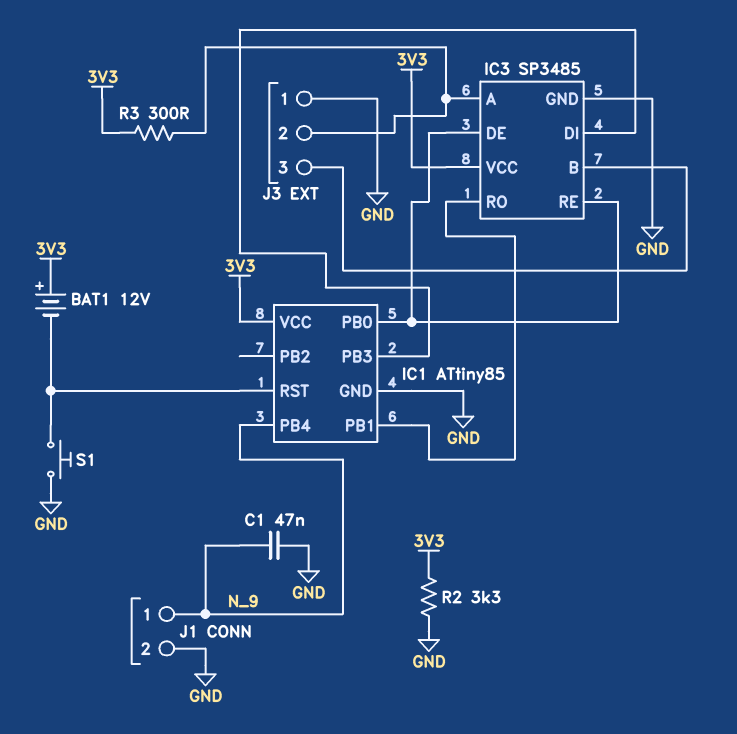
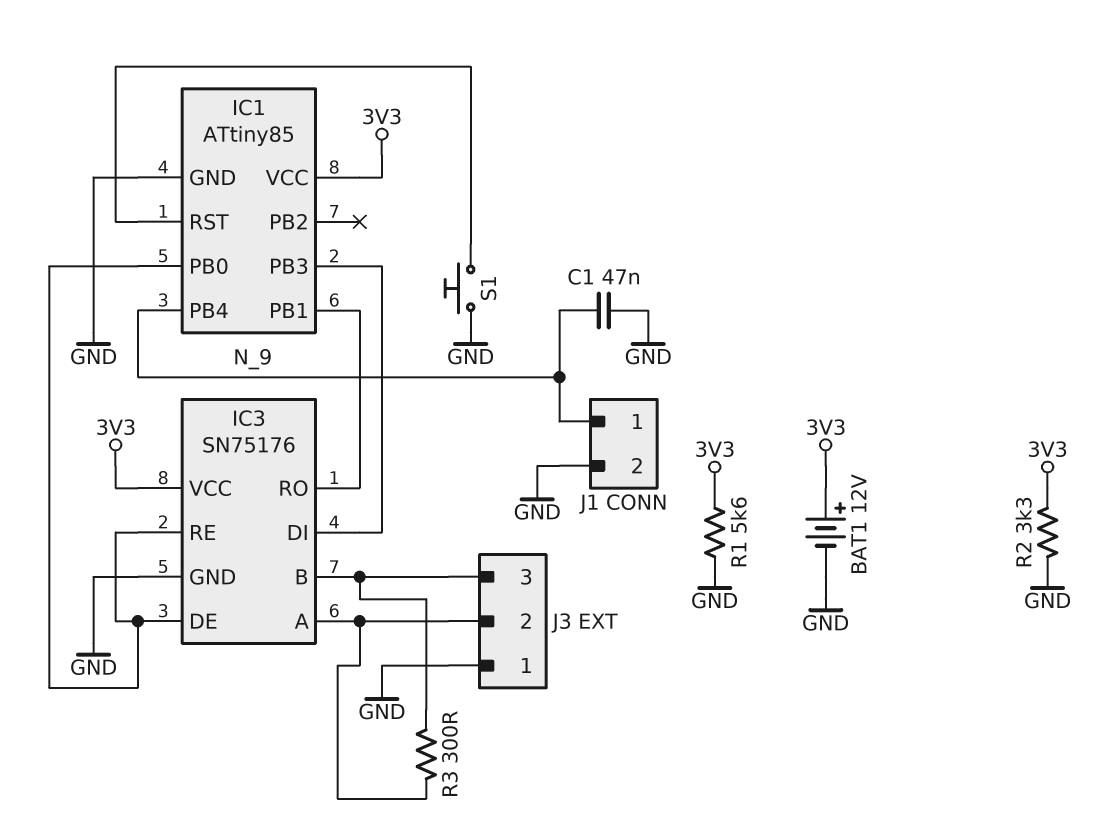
BAT1: 12V (plus 3V3, minus IC1/RST) -> 12V (plus 3V3, minus GND)
IC3: SP3485 -> SN75176
R1: none -> 5.6k (3V3, GND)
R3: 300 (3V3, IC3/A) -> 300 (IC3/A, IC3/B)

